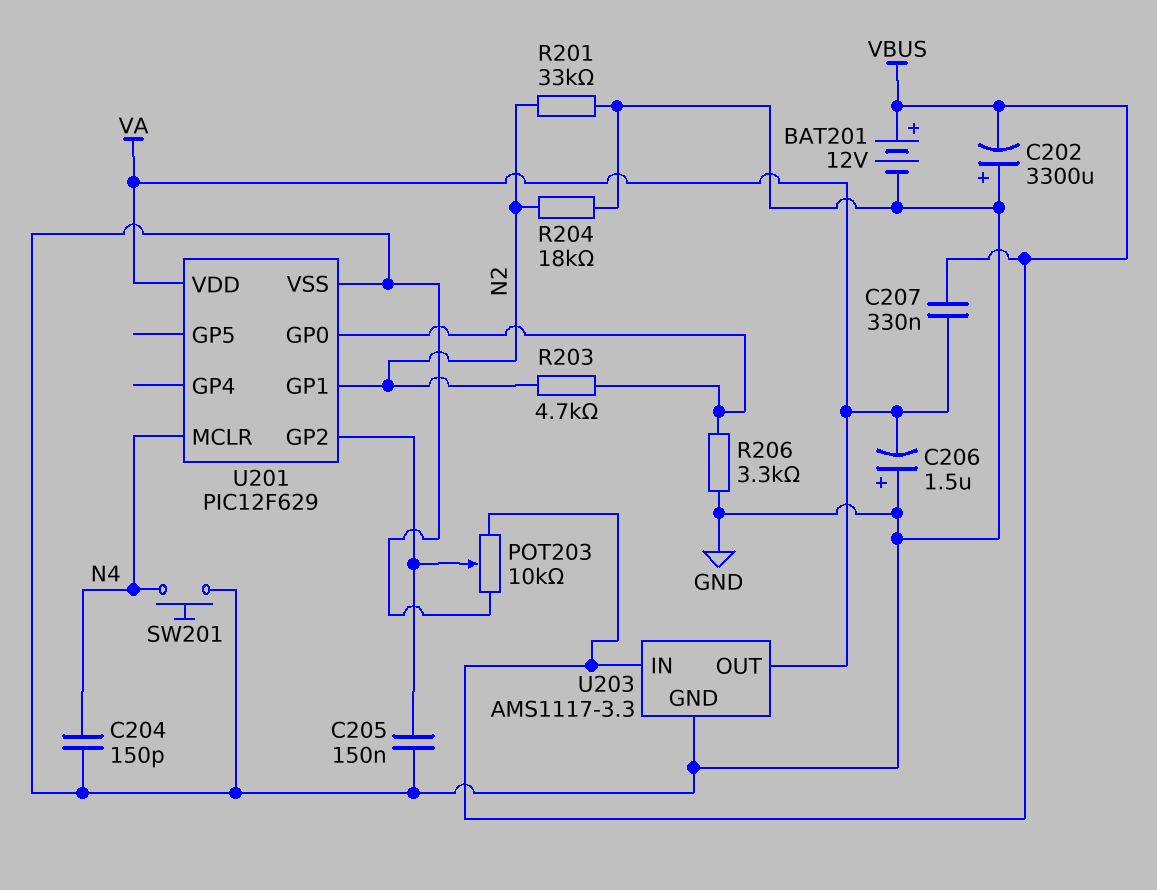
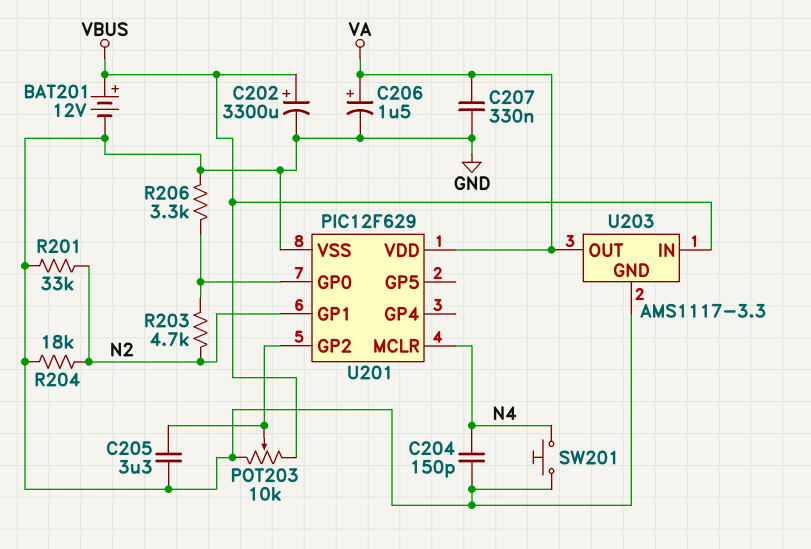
C202: 3300uF (plus GND, minus VBUS) -> 3300uF (plus VBUS, minus GND)
C205: 150nF (GND, U201/GP2) -> 3.3uF (GND, U201/GP2)
C206: 1.5uF (plus GND, minus VA) -> 1.5uF (plus VA, minus GND)
C207: 330nF (VA, VBUS) -> 330nF (GND, VA)

